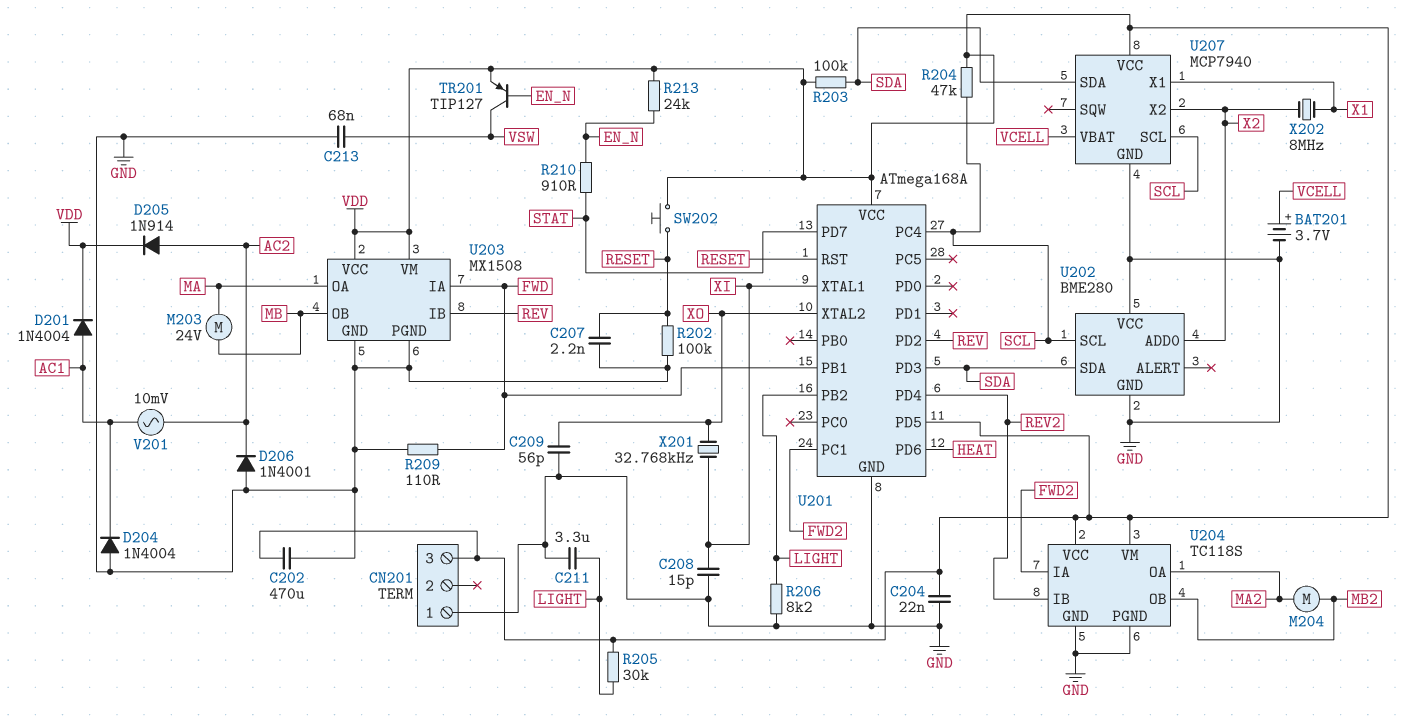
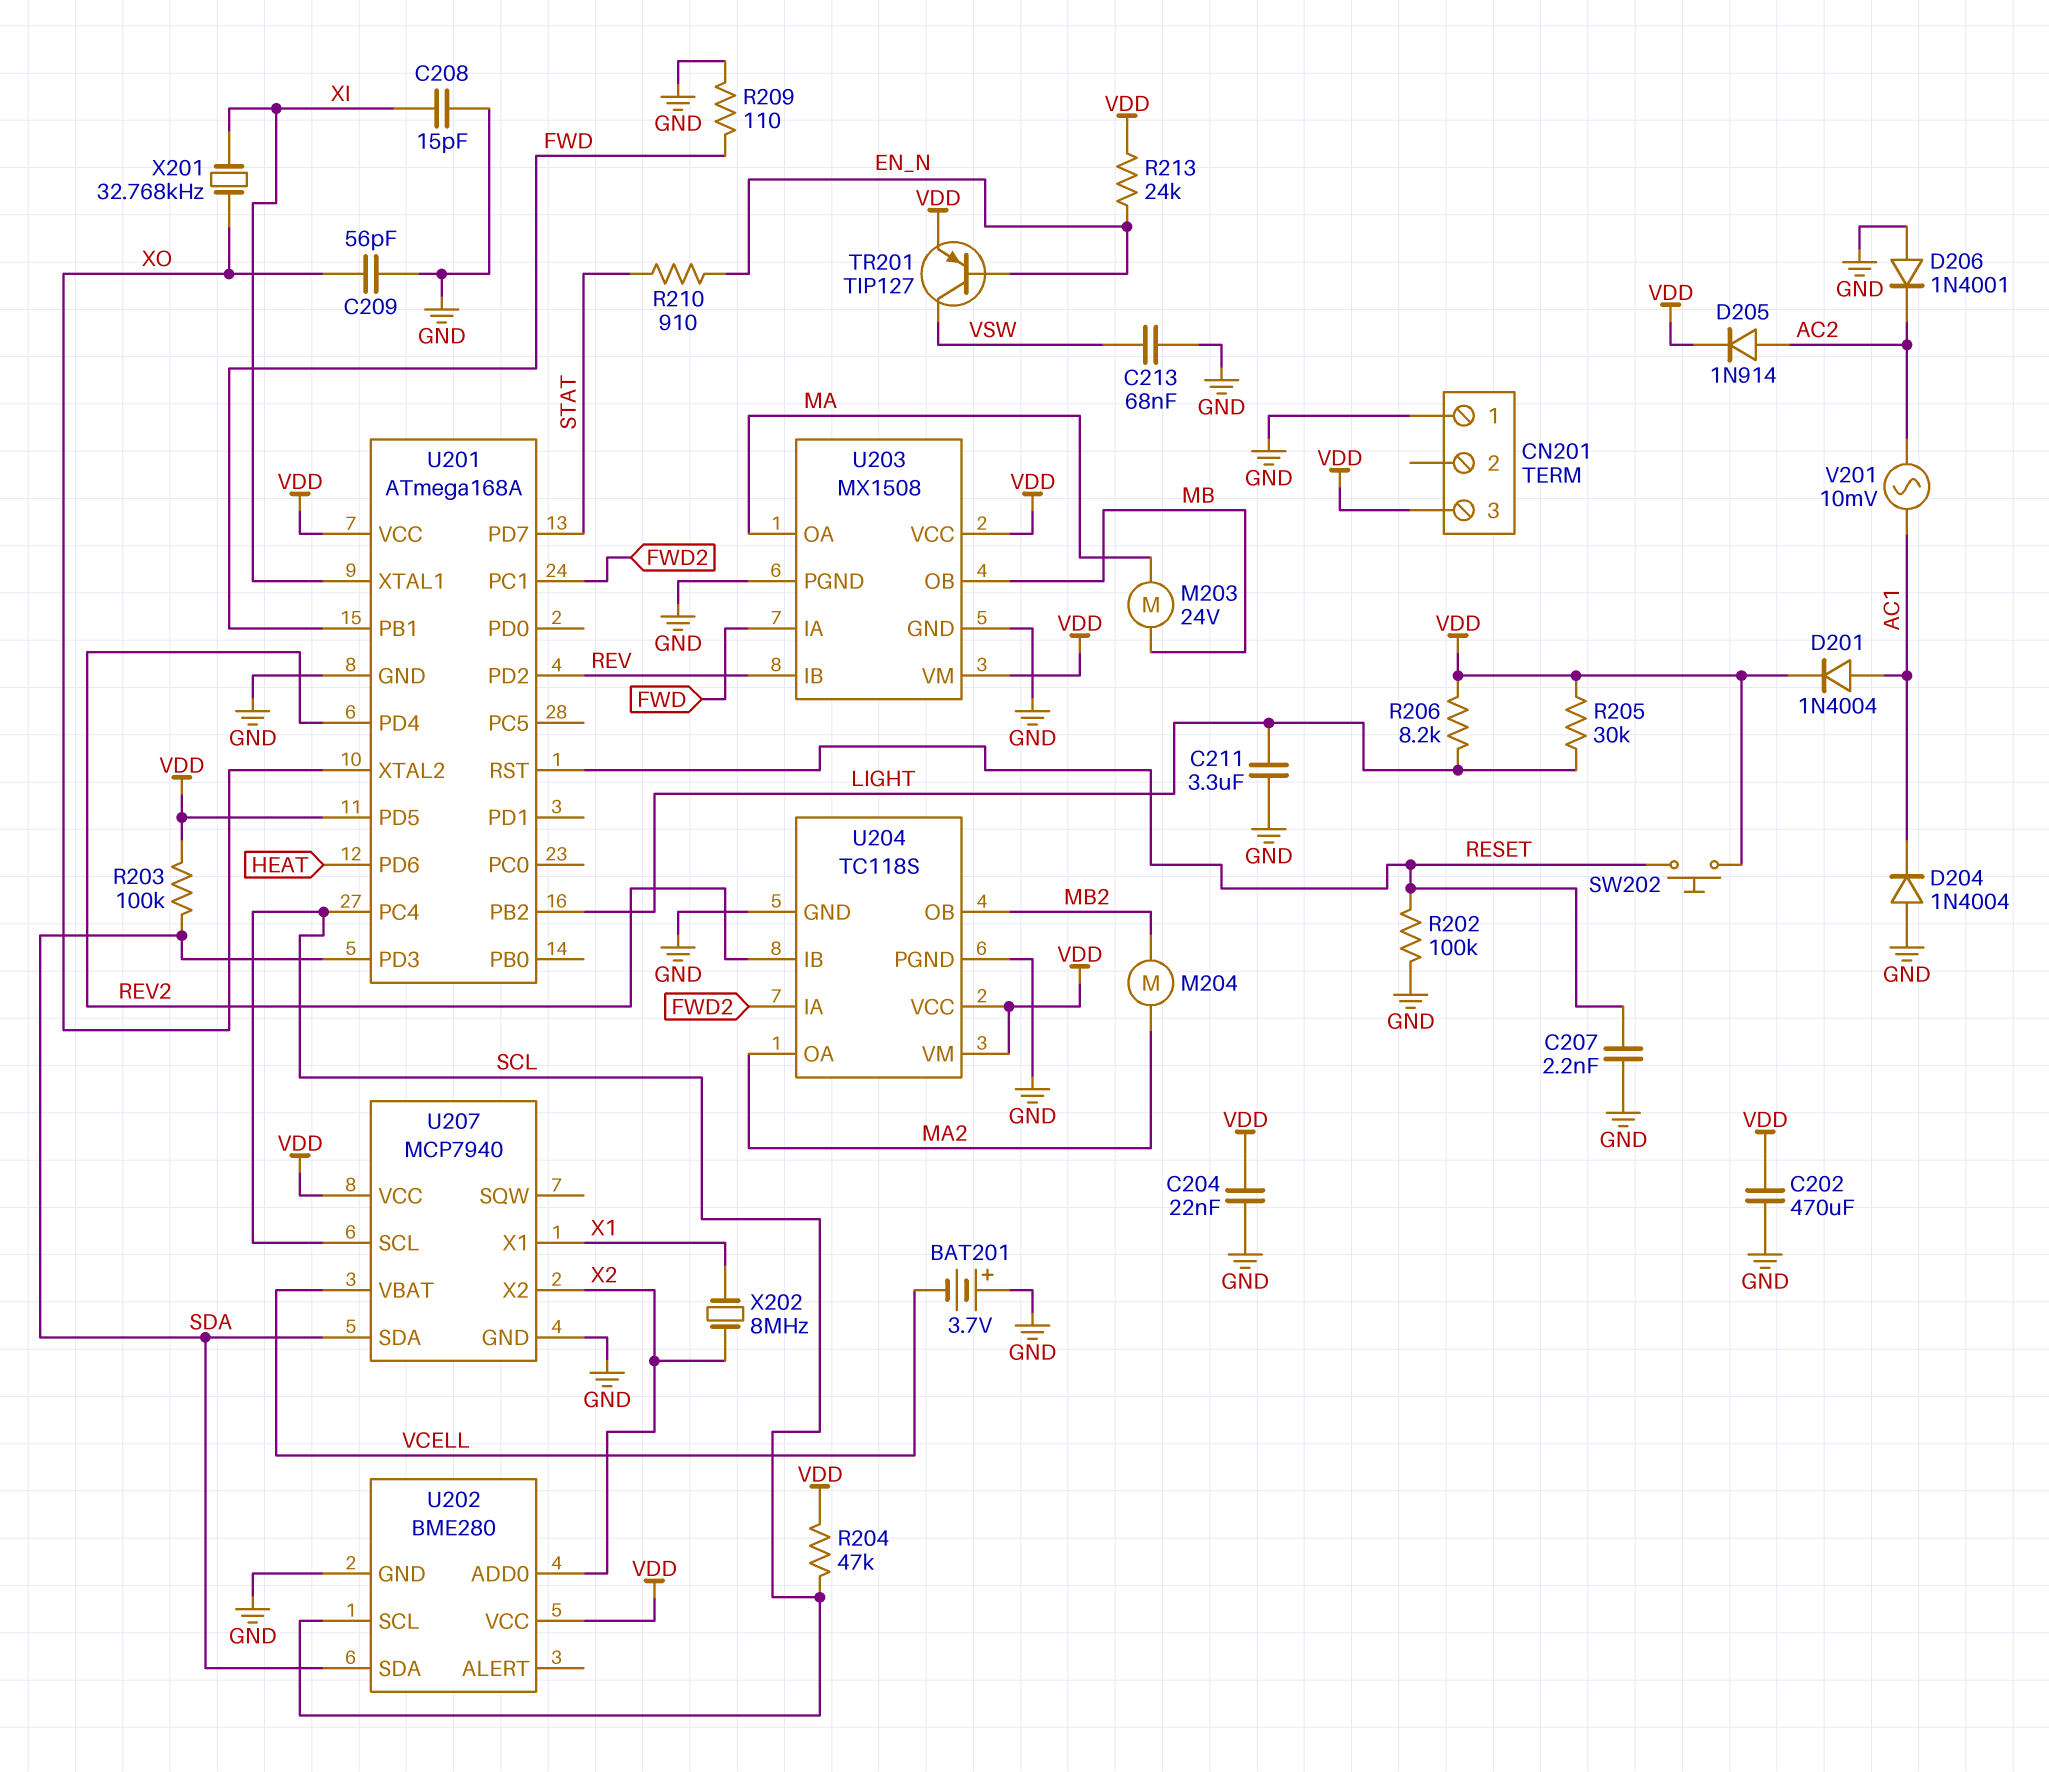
BAT201: 3.7V (plus VCELL, minus GND) -> 3.7V (plus GND, minus VCELL)
R206: 8.2k (GND, LIGHT) -> 8.2k (LIGHT, VDD)
U202 pin VCC: GND -> VDD

